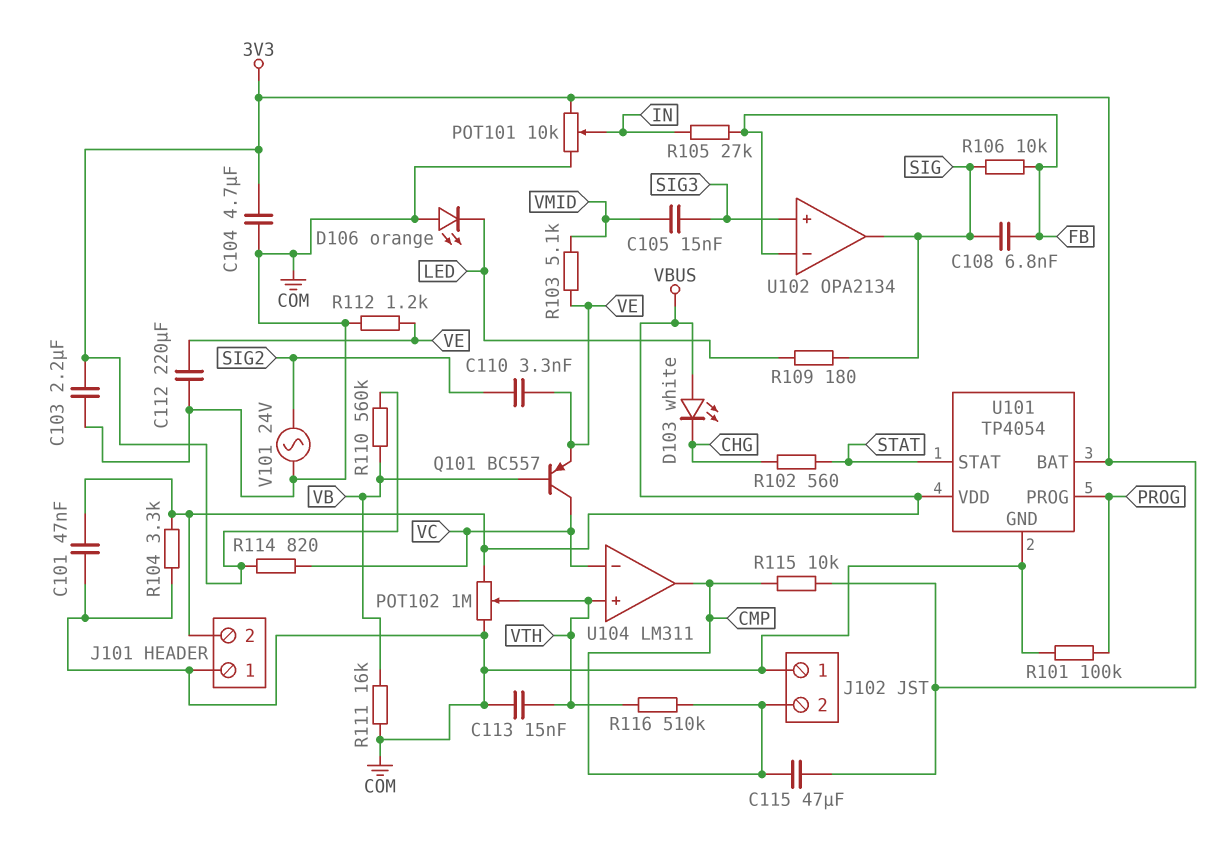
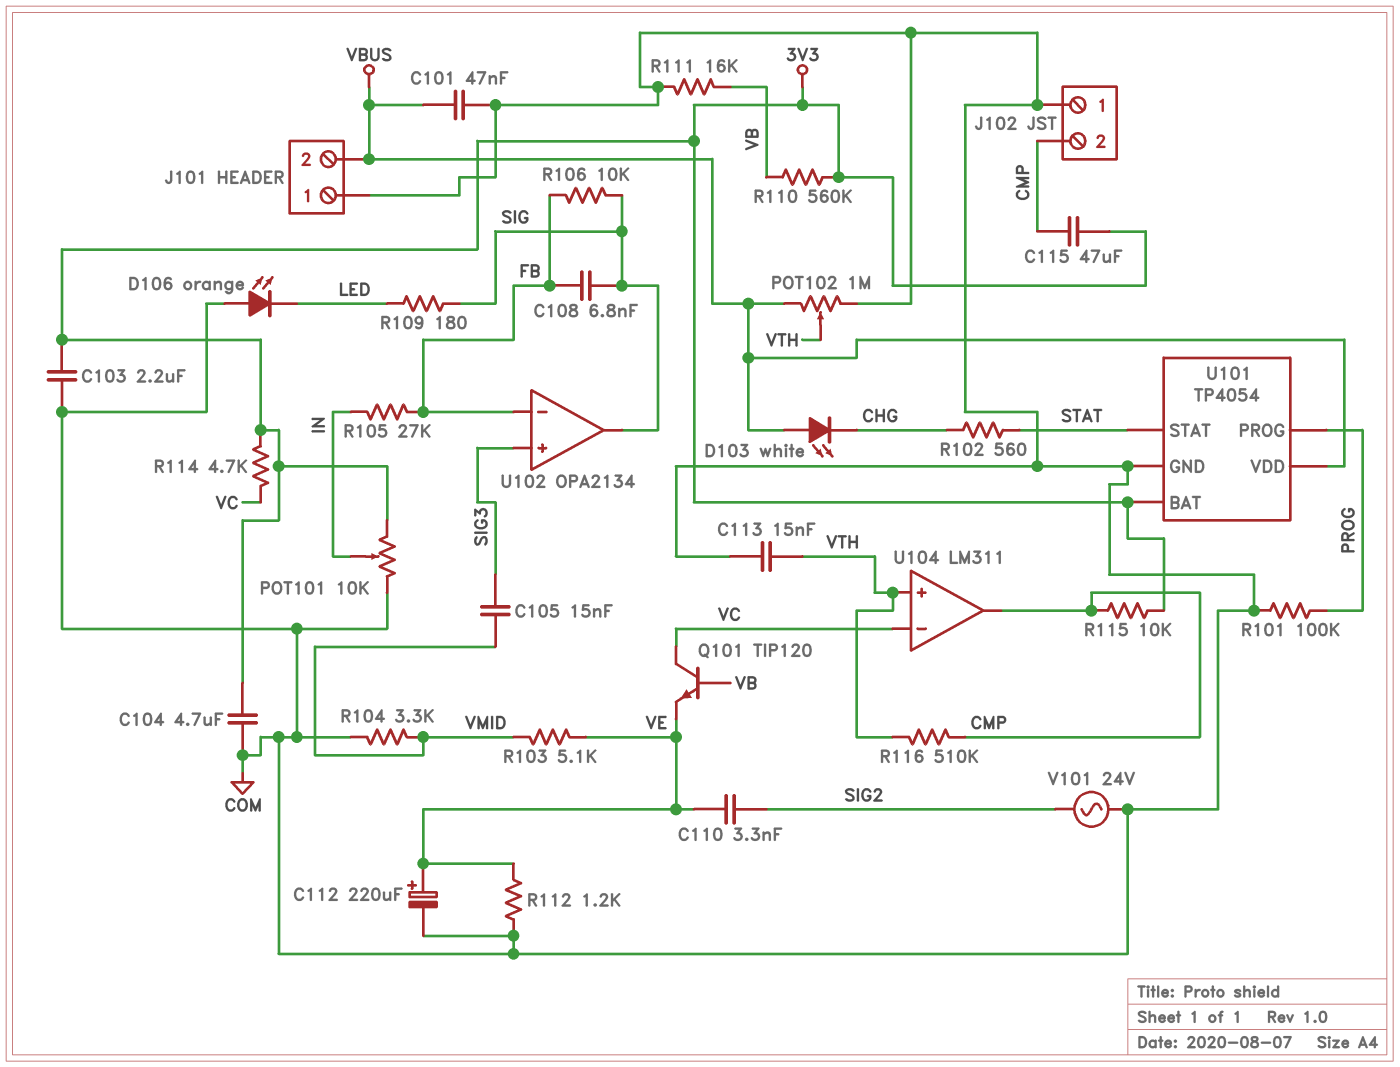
C112: 220uF (COM, VE) -> 220uF (plus VE, minus COM)
Q101: PNP BC557 (B VB, C VC, E VE) -> NPN TIP120 (B VB, C VC, E VE)
R104: 3.3k (COM, VBUS) -> 3.3k (COM, VMID)
R114: 820 (3V3, VC) -> 4.7k (3V3, VC)

